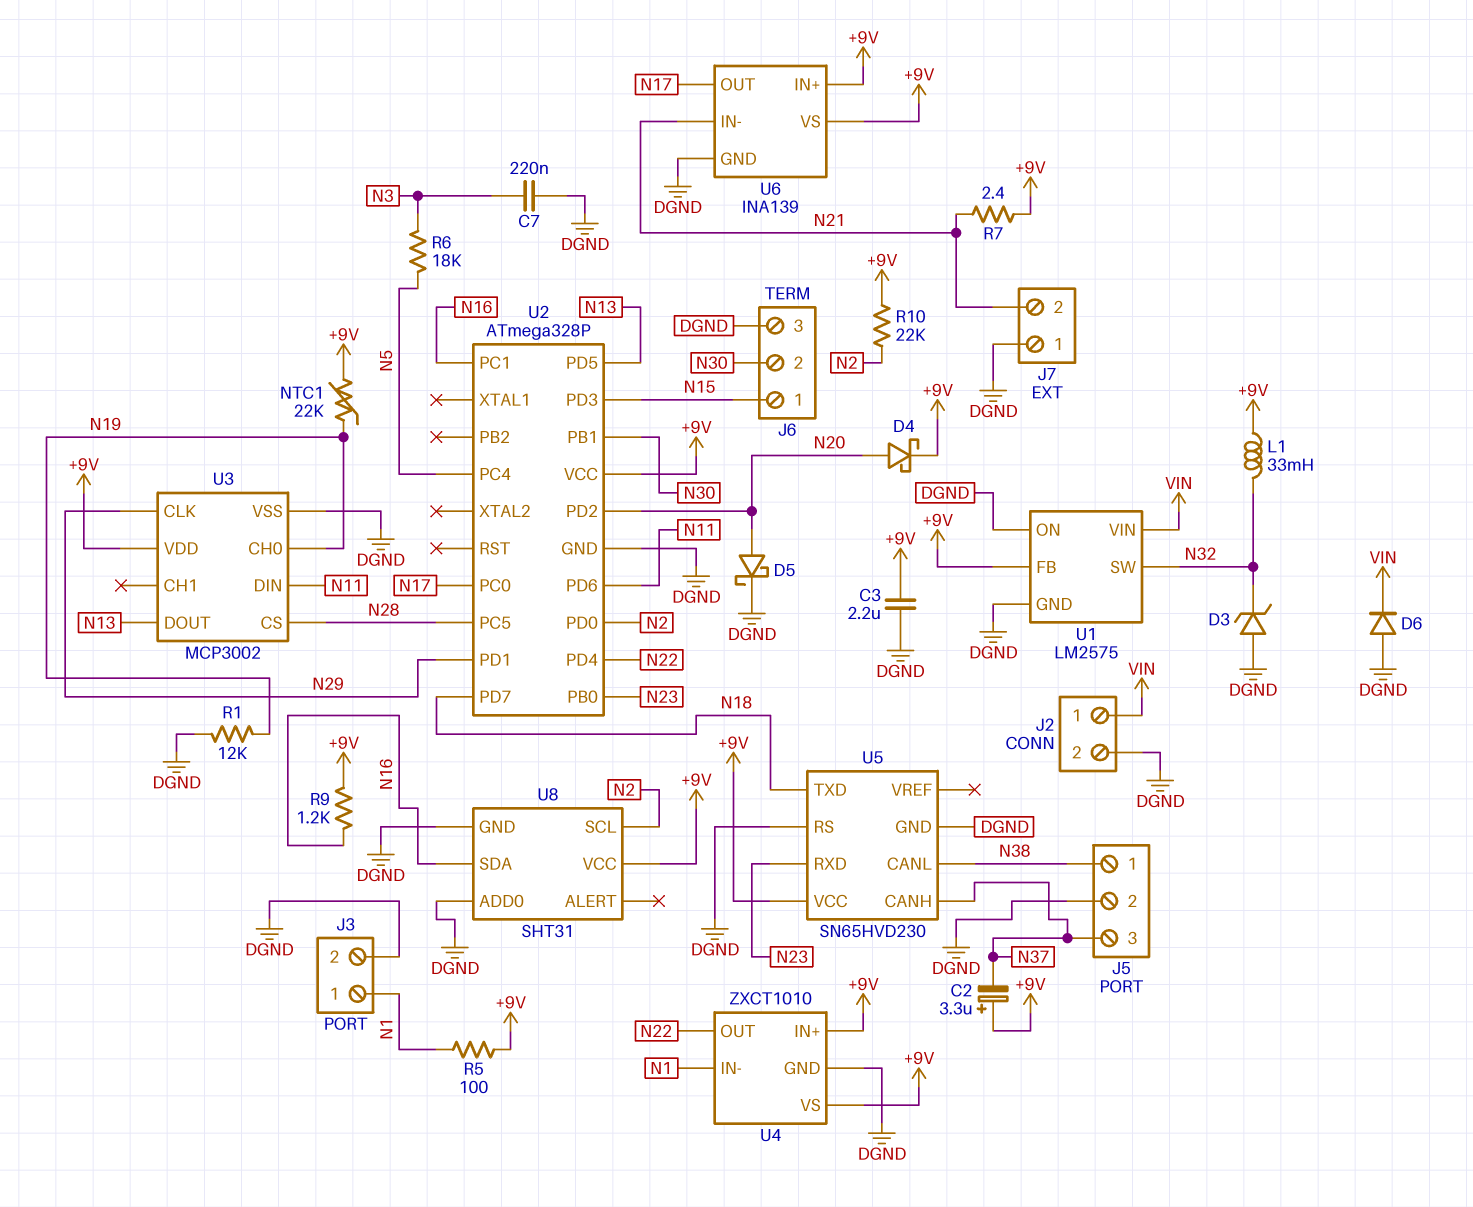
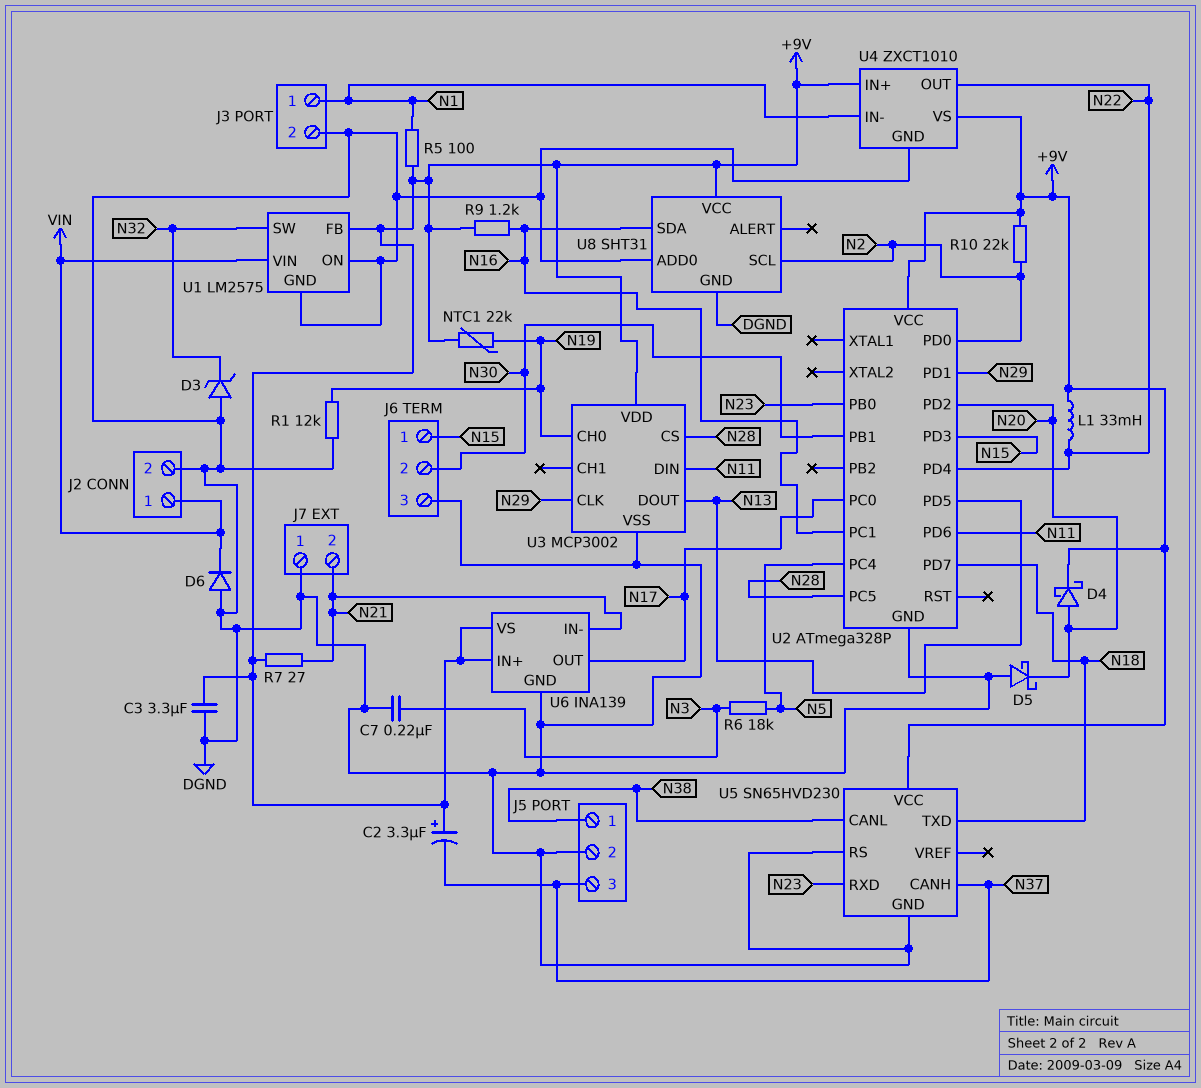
C3: 2.2uF (+9V, DGND) -> 3.3uF (+9V, DGND)
D5: schottky (A N20, K DGND) -> schottky (A DGND, K N20)
L1: 33mH (+9V, N32) -> 33mH (+9V, N22)
R7: 2.4 (+9V, N21) -> 27 (+9V, N21)

